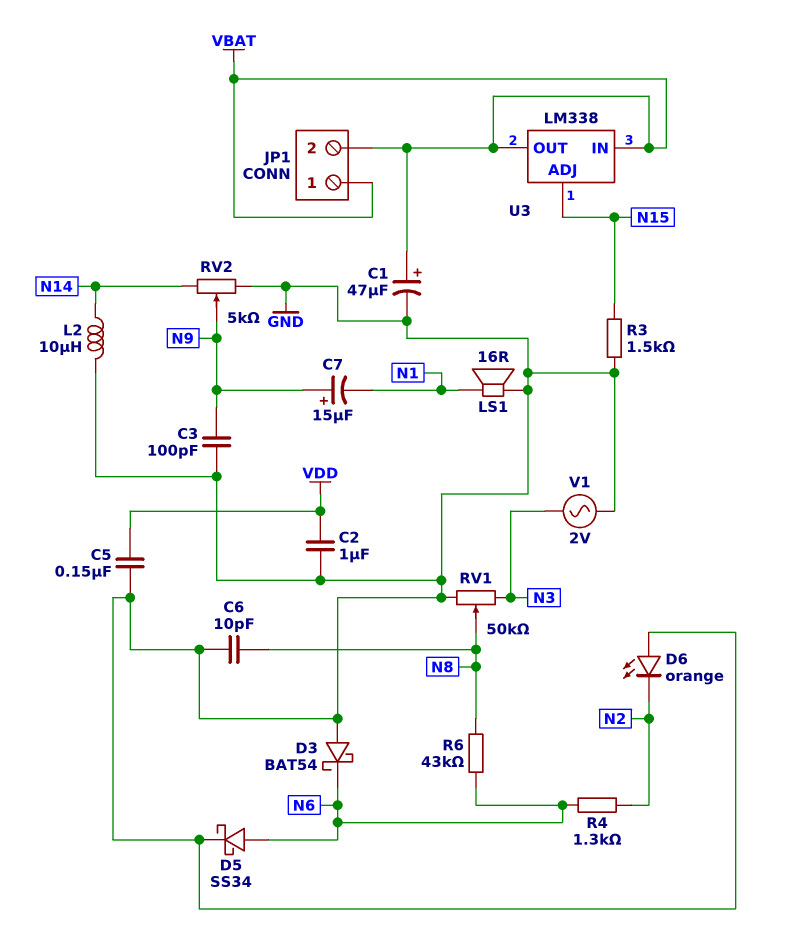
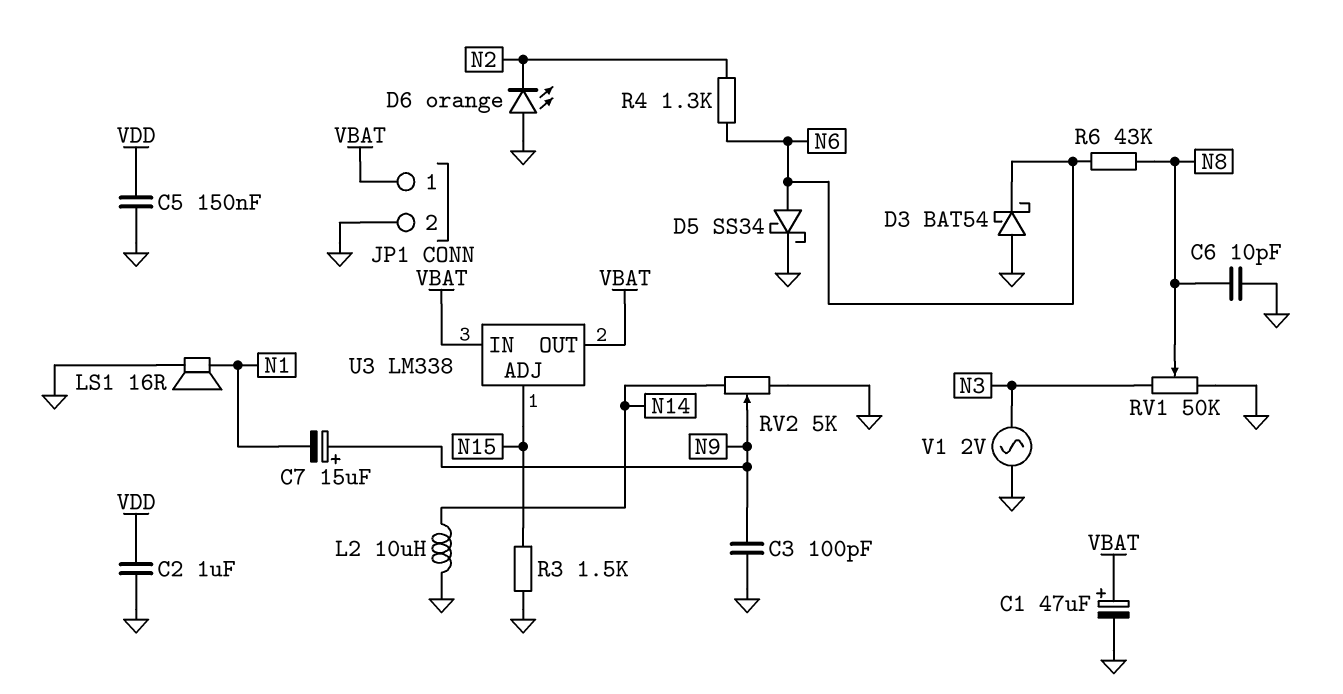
JP1 pin 2: VBAT -> GND

